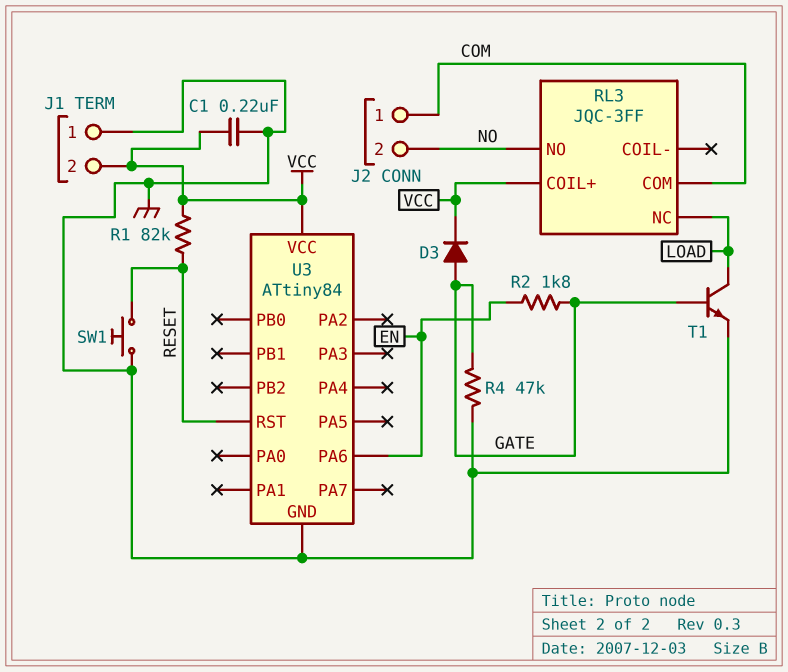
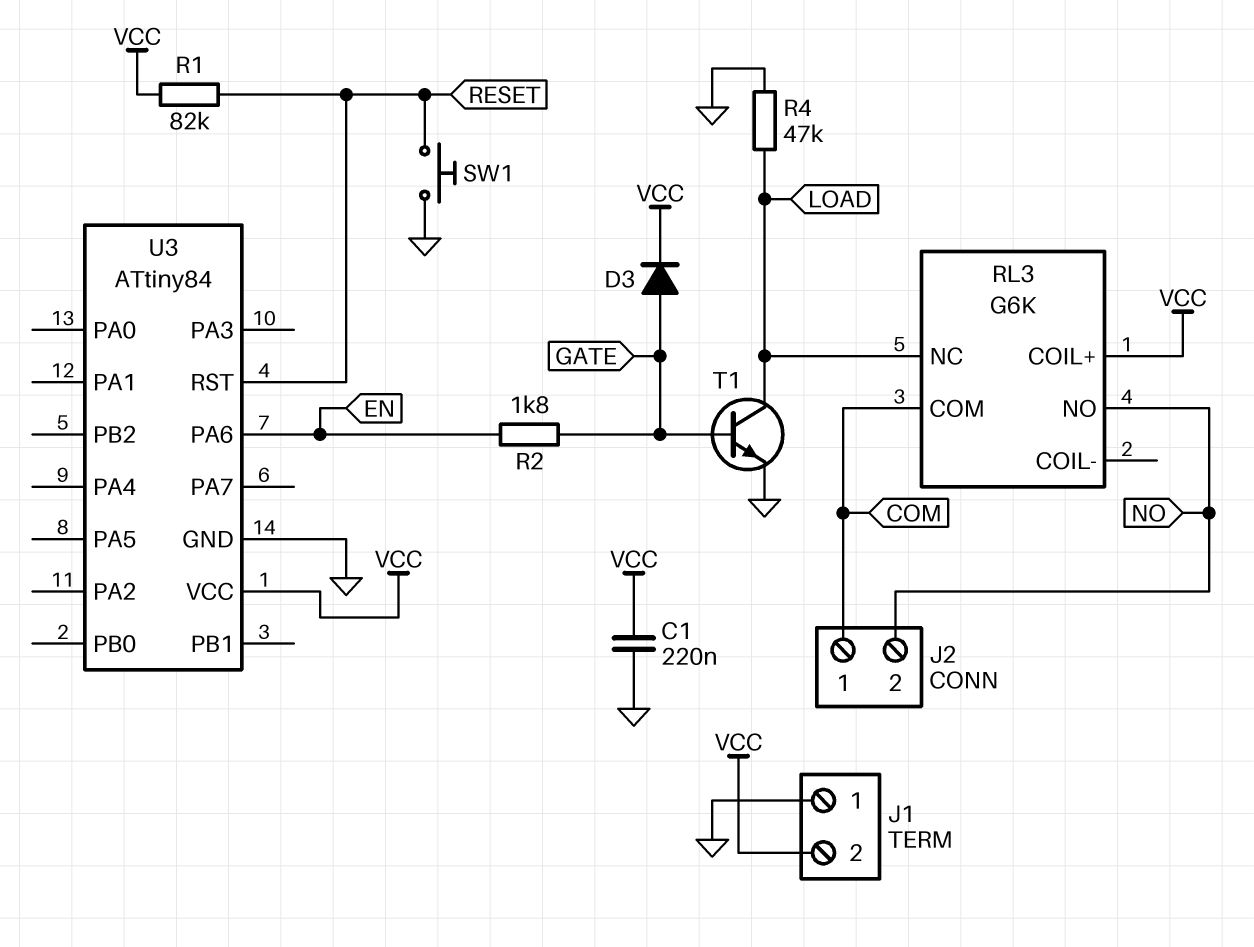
R4: 47k (GATE, GND) -> 47k (GND, LOAD)
RL3: JQC-3FF -> G6K

